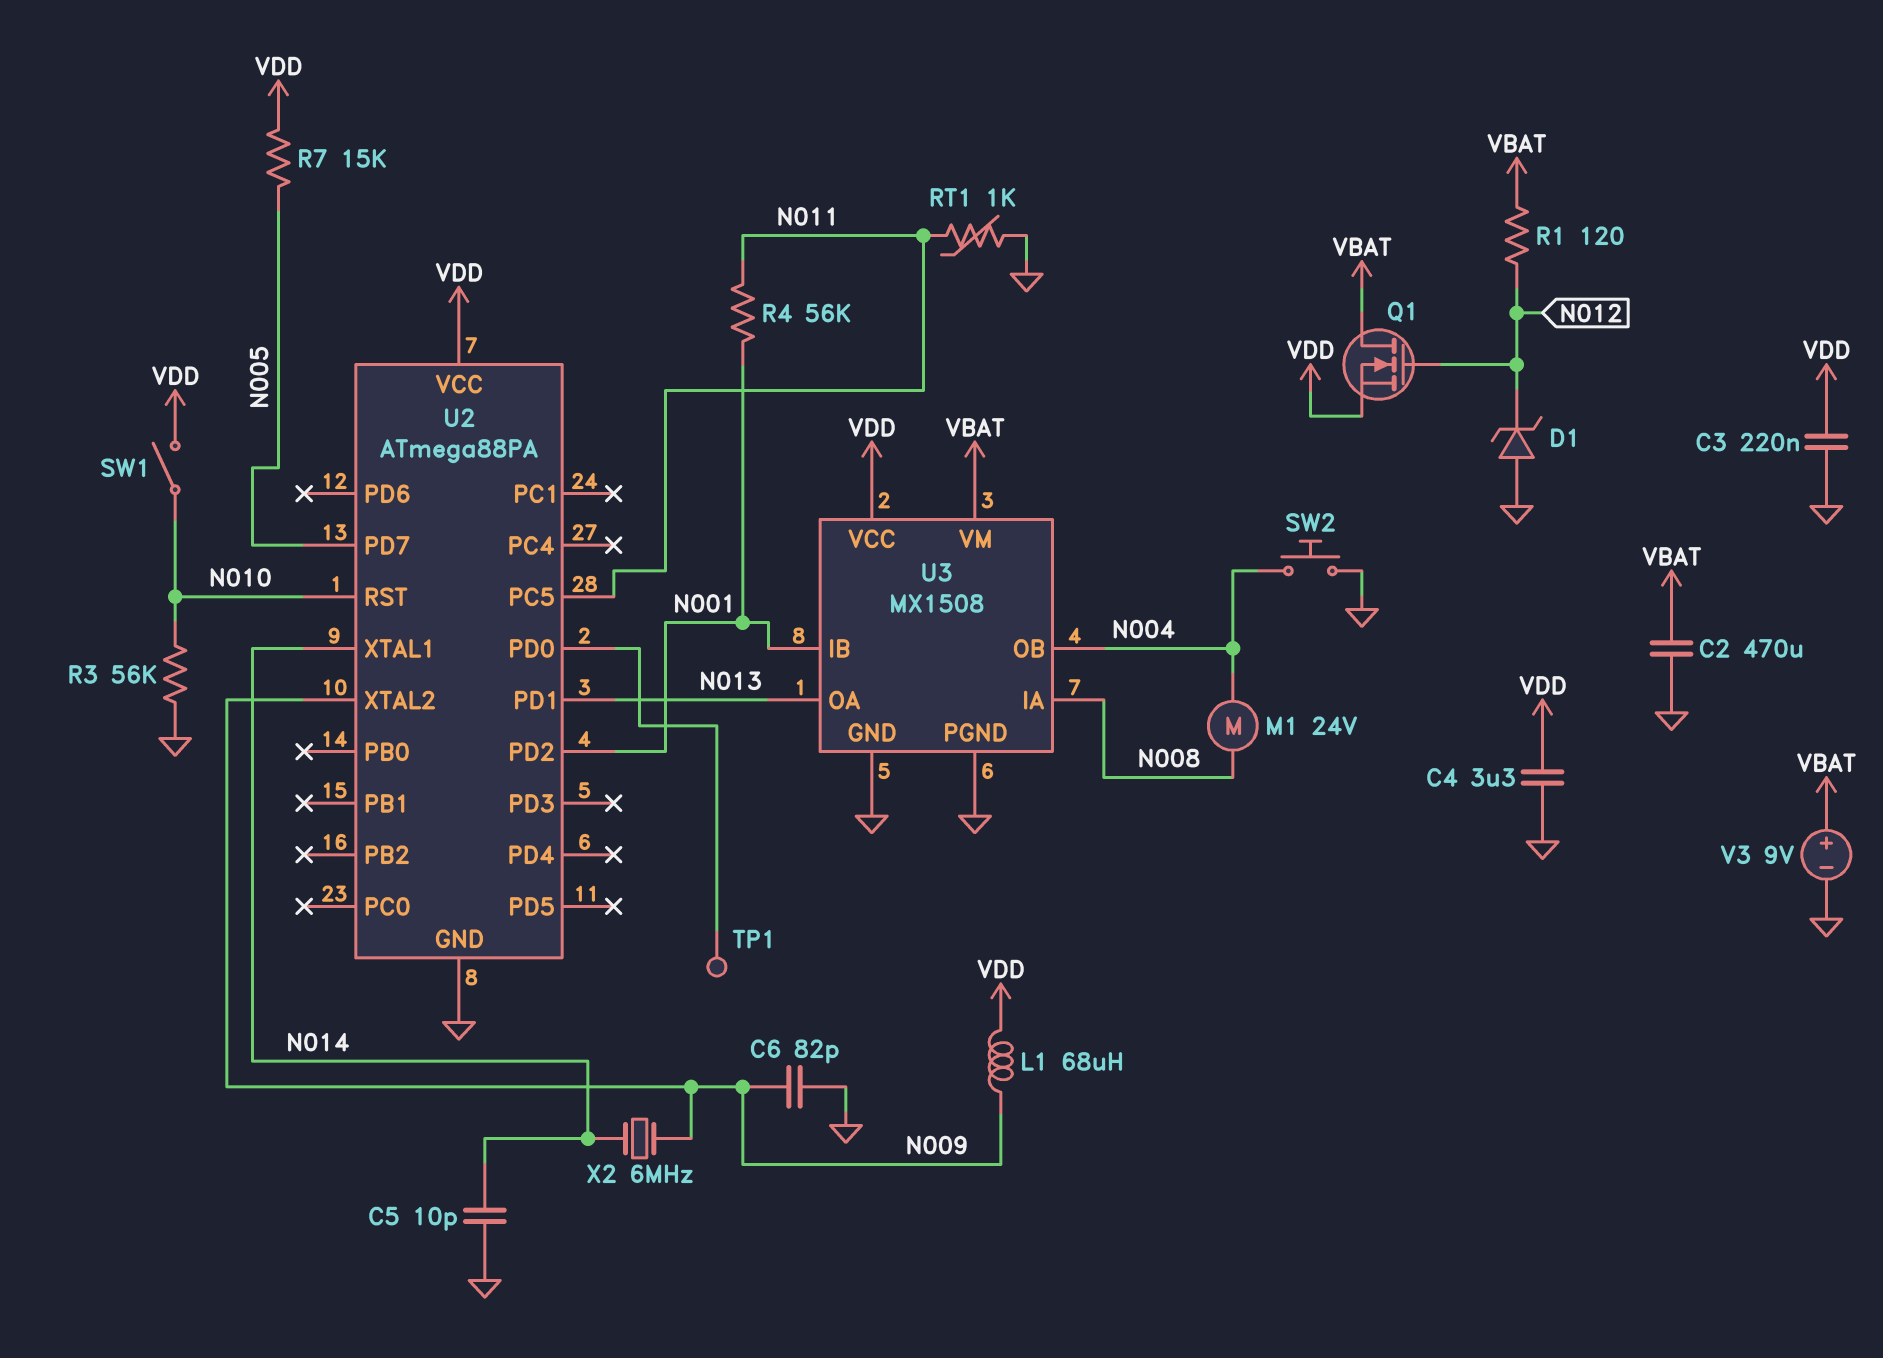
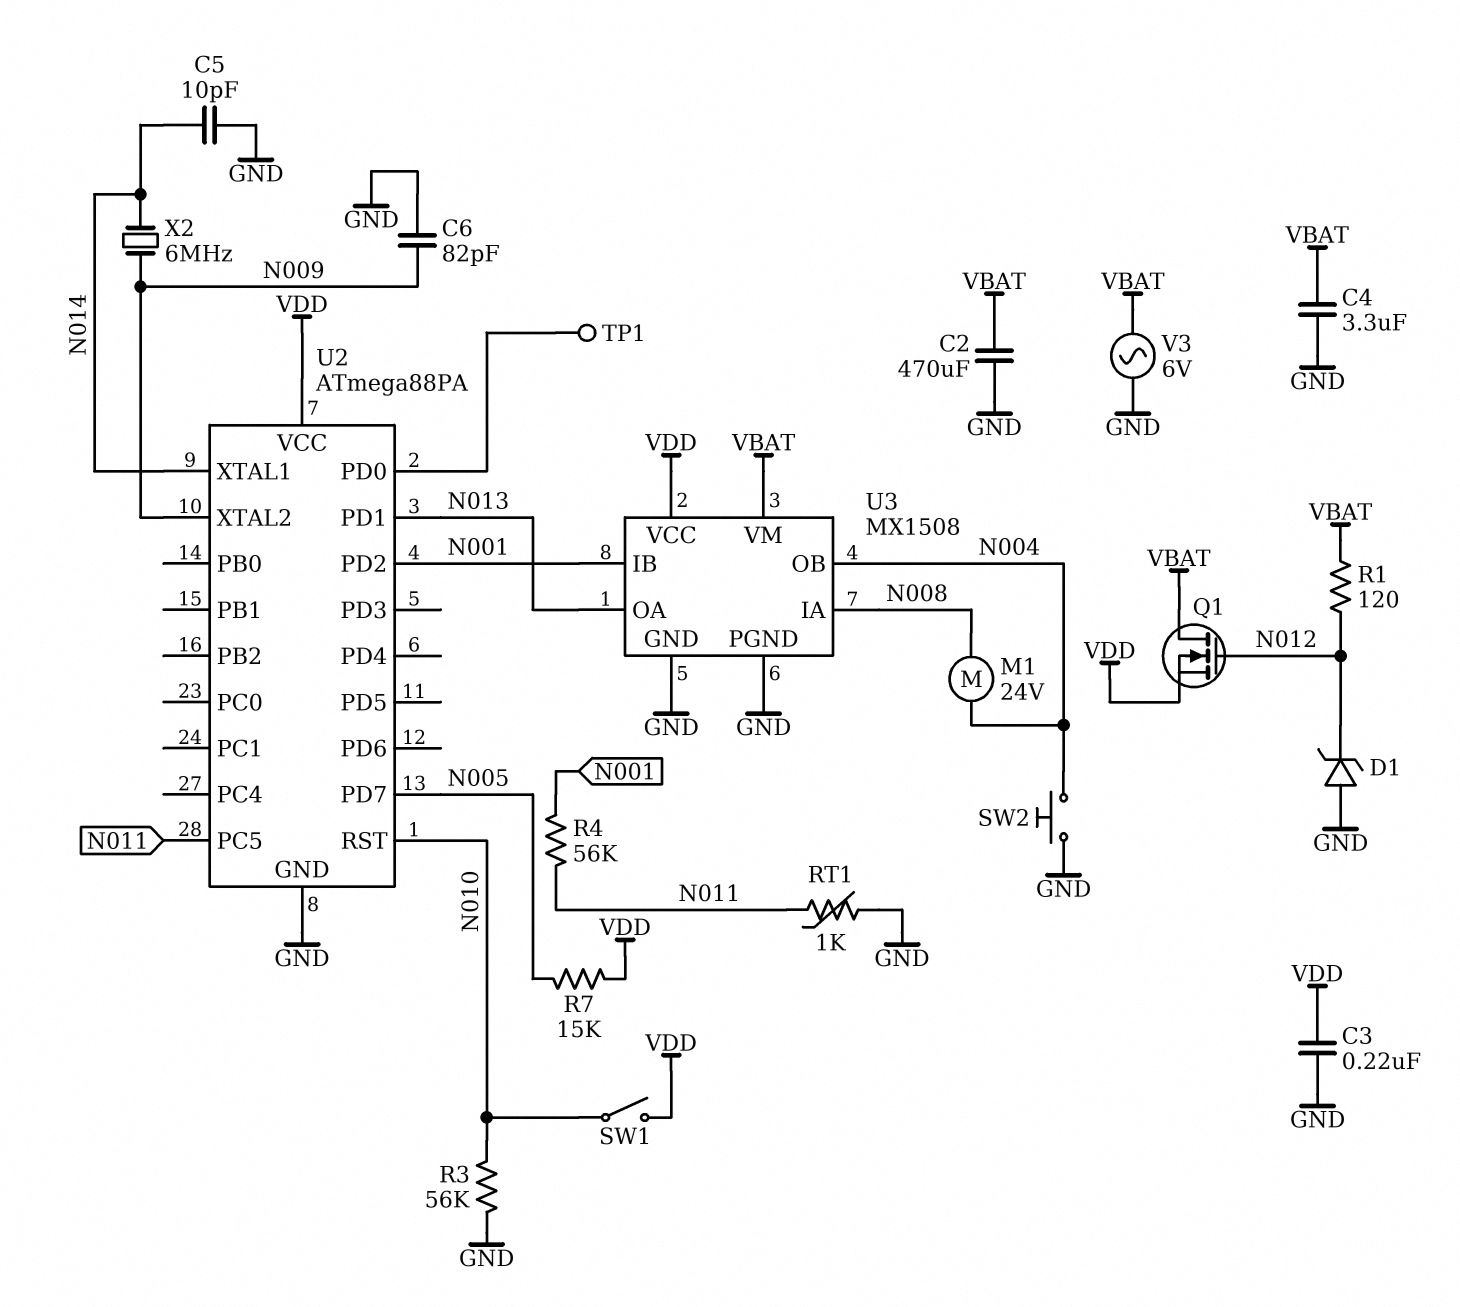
C4: 3.3uF (GND, VDD) -> 3.3uF (GND, VBAT)
L1: 68uH (N009, VDD) -> none
V3: 9V (plus VBAT, minus GND) -> AC 6V (GND, VBAT)

